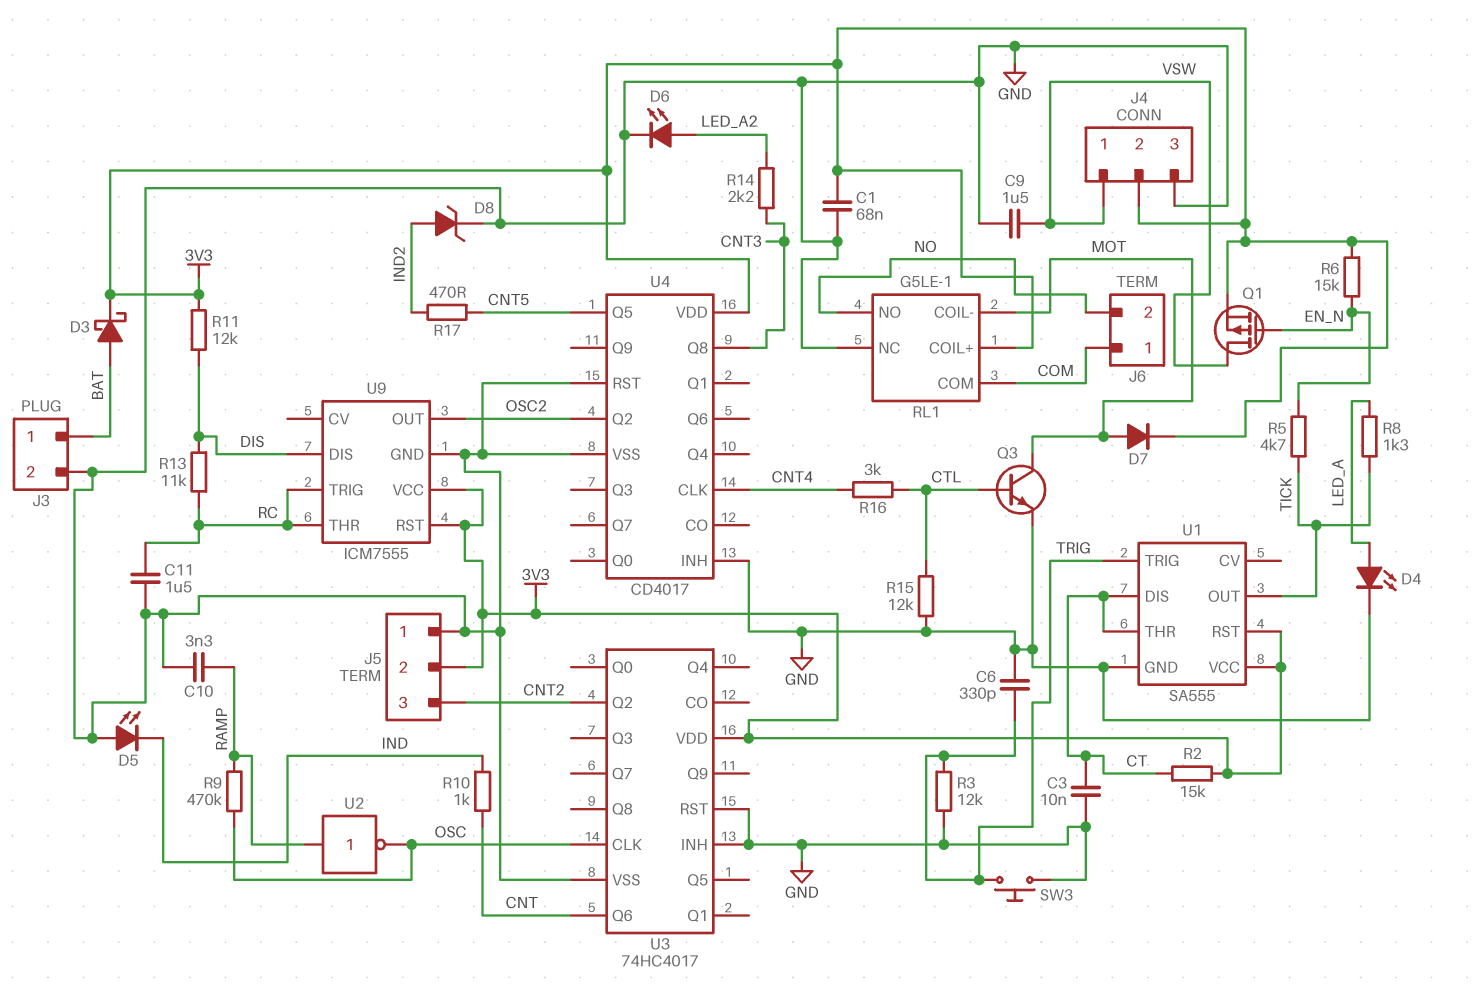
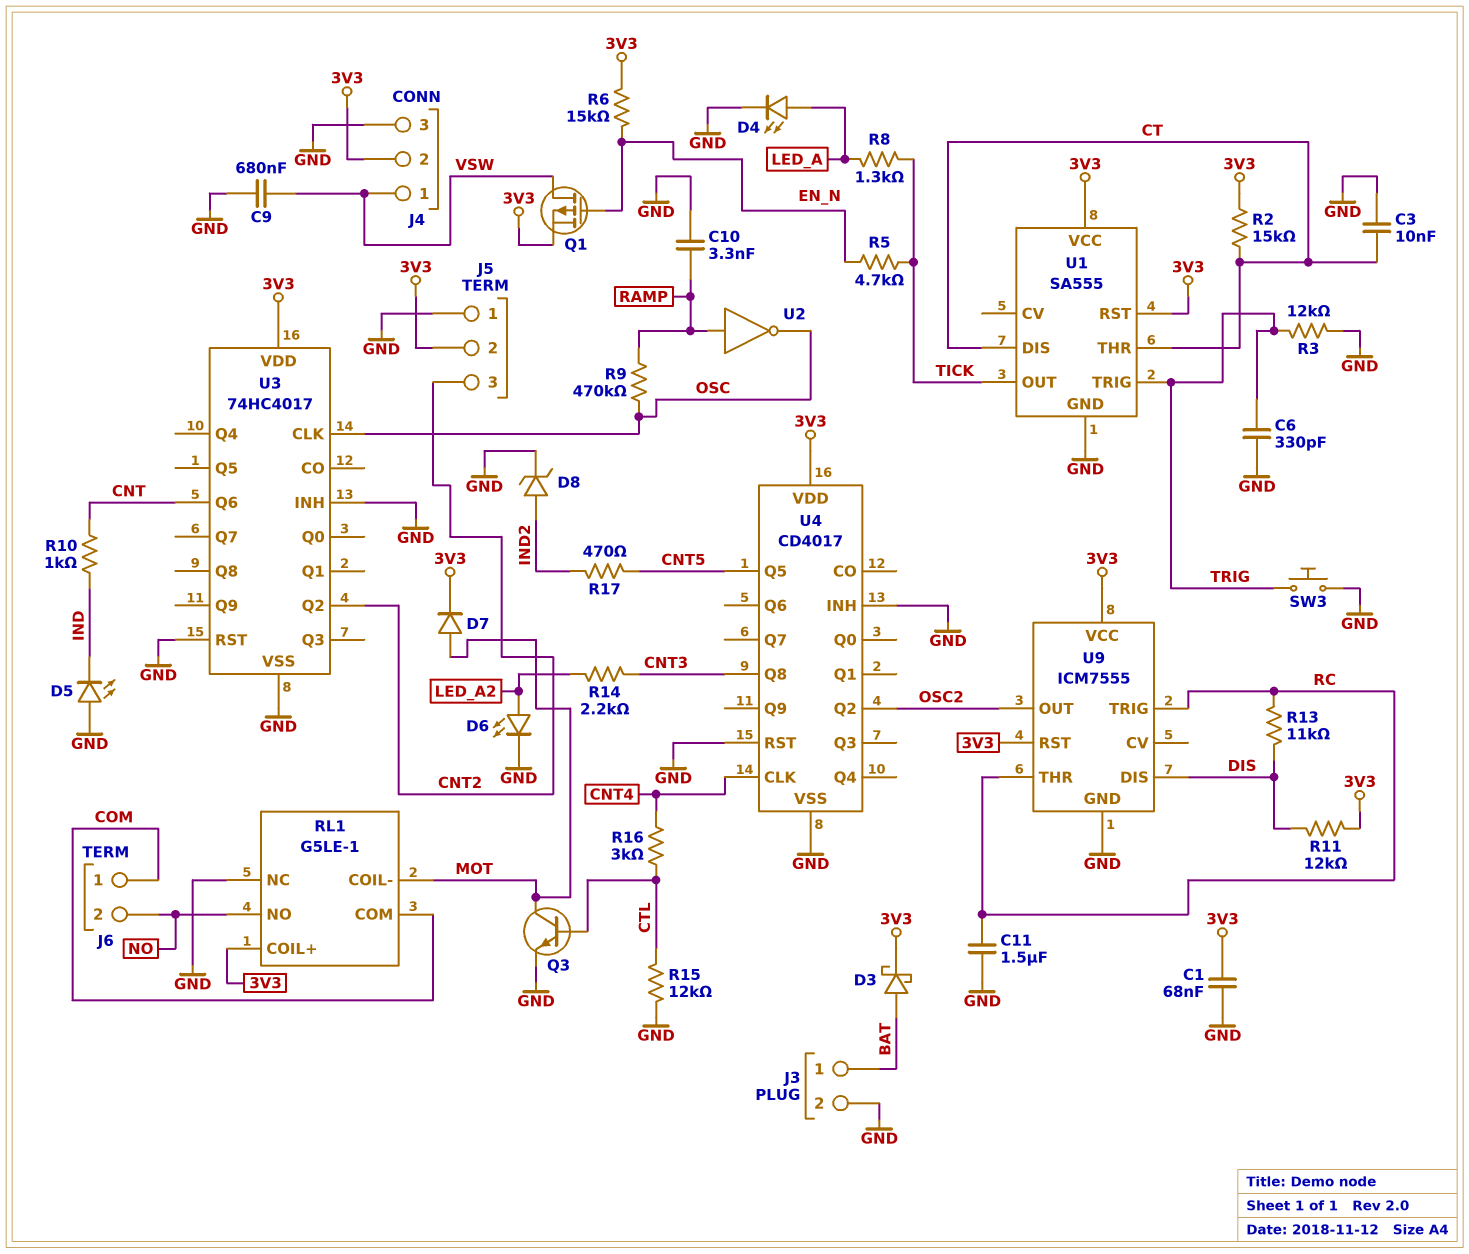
C9: 1.5uF (GND, VSW) -> 680nF (GND, VSW)

